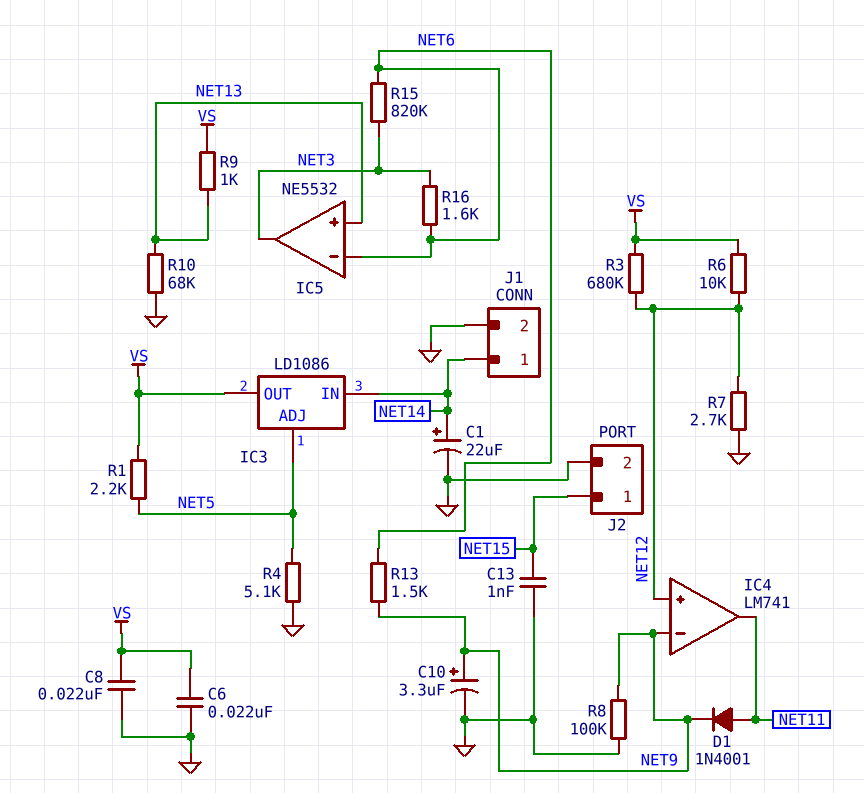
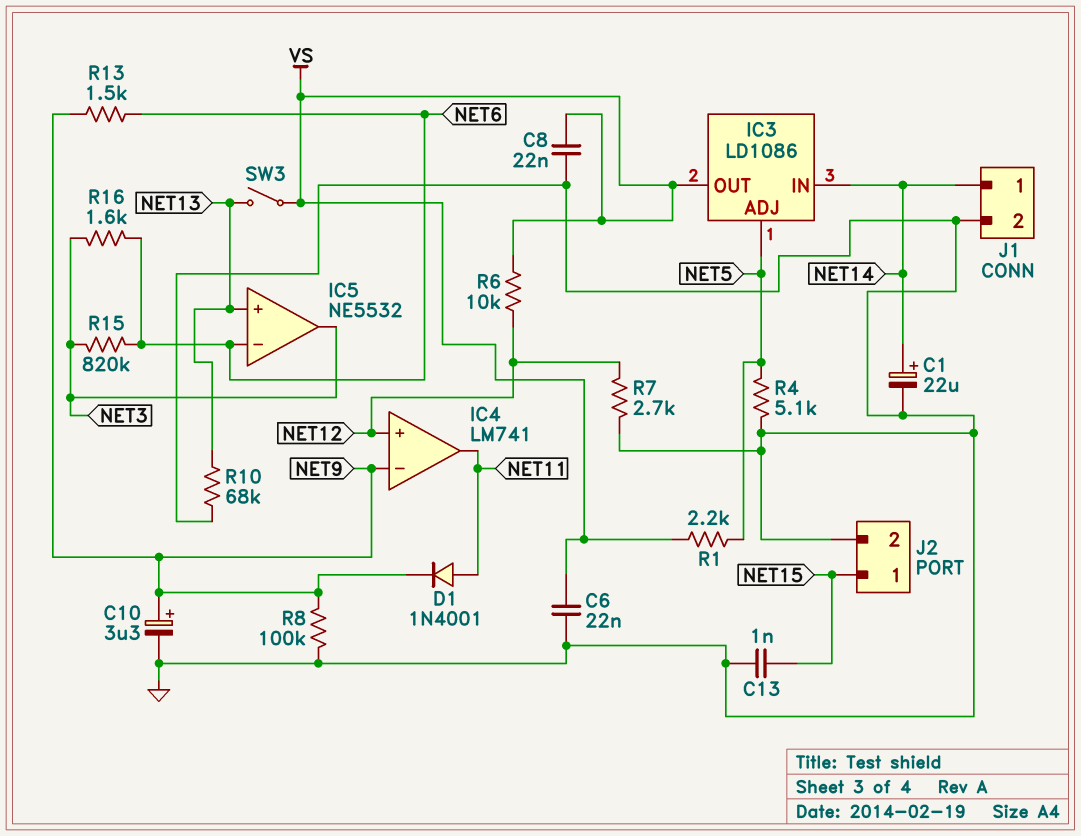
R3: 680k (NET12, VS) -> none
R9: 1k (NET13, VS) -> none
SW3: none -> switch (NET13, VS)

